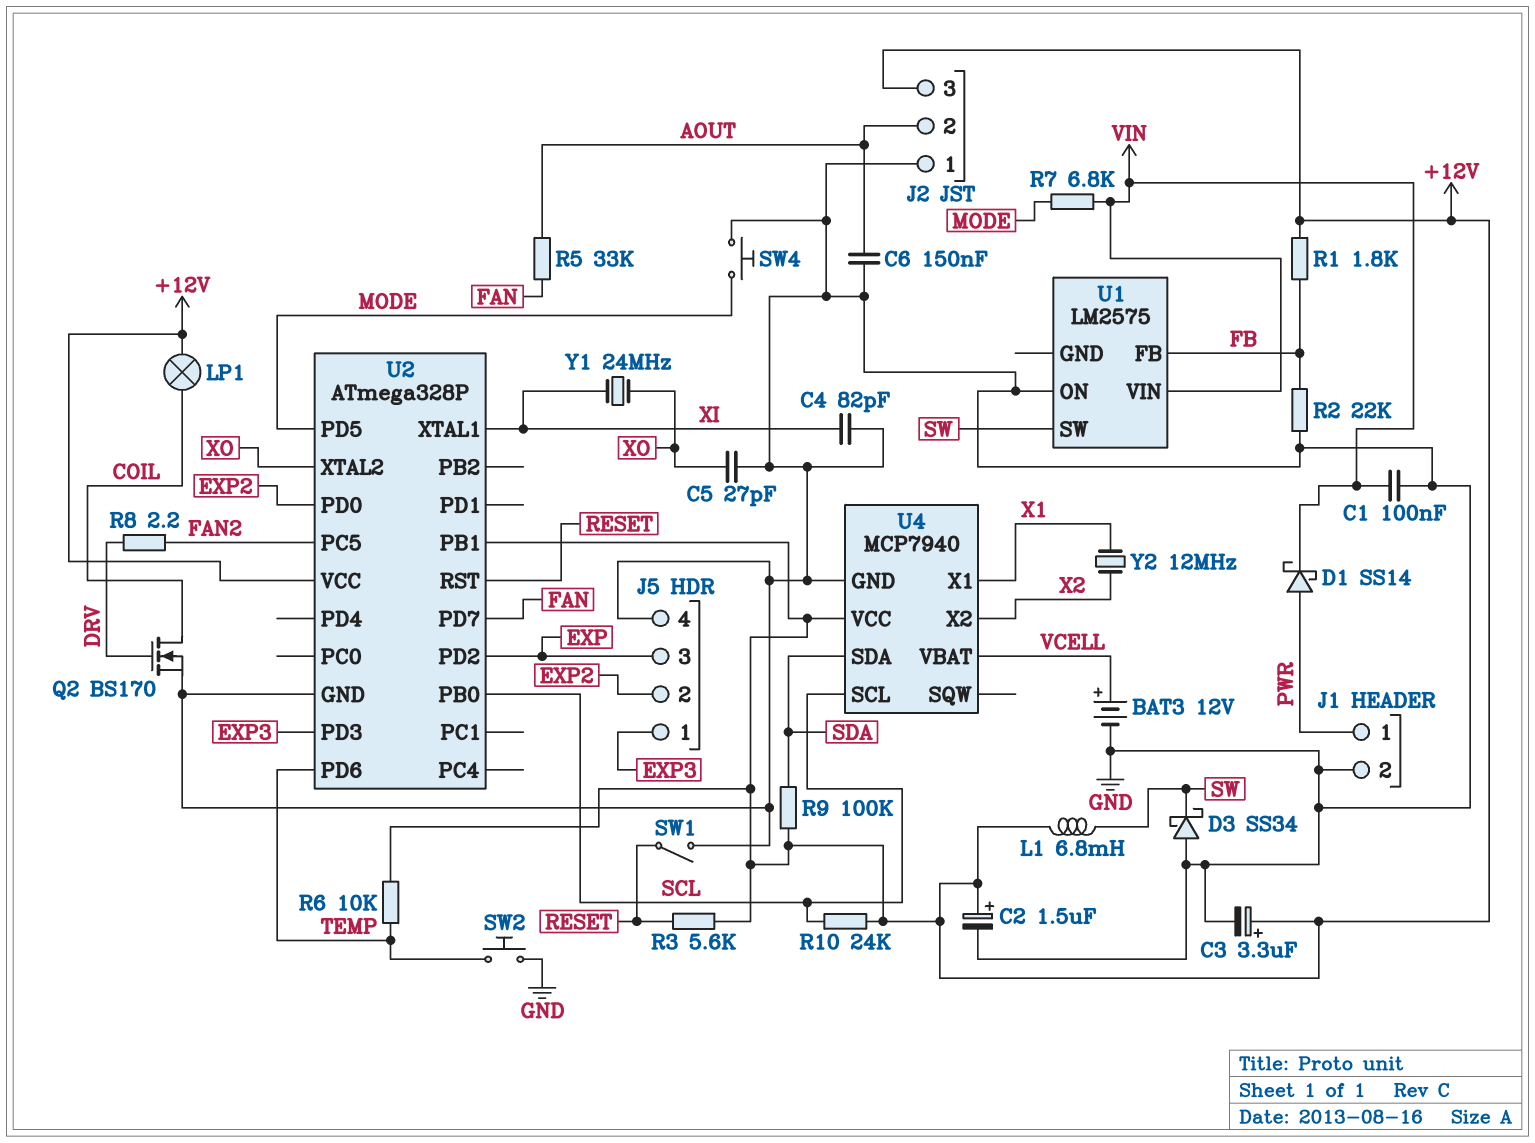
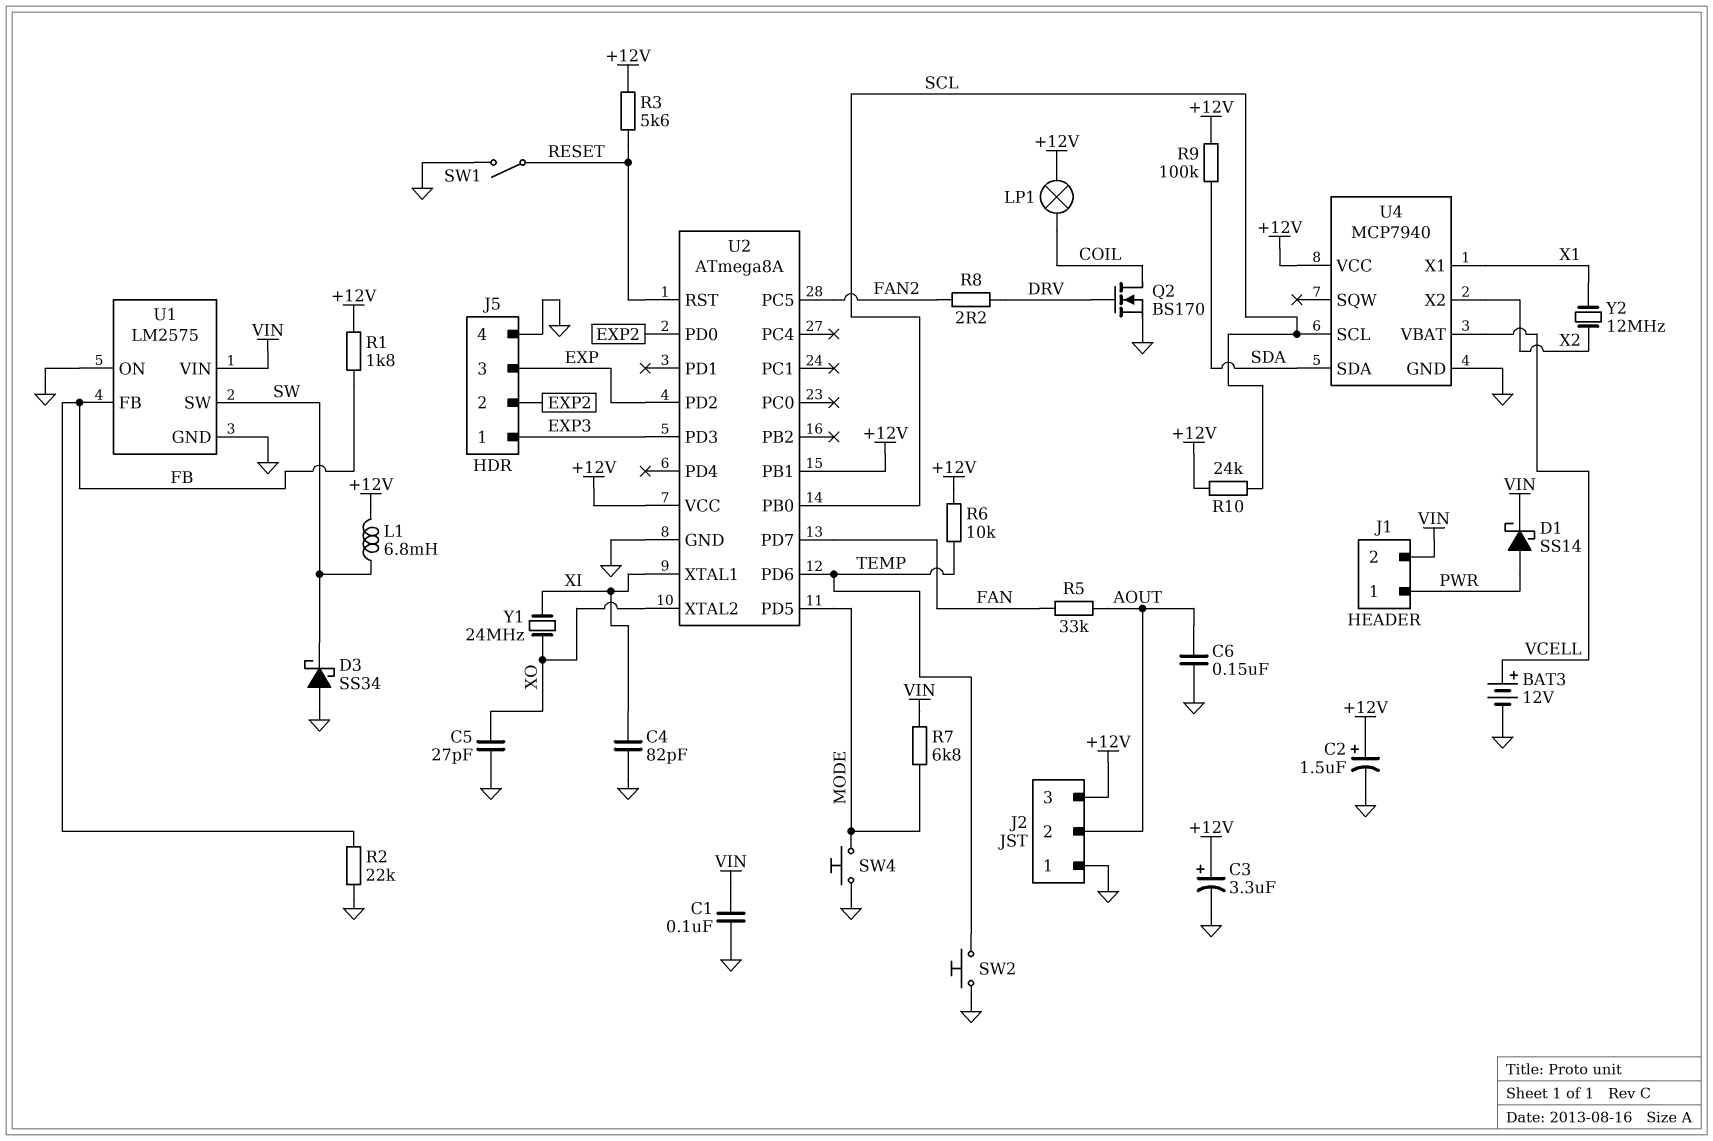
J1 pin 2: GND -> VIN
U1 pin GND: none -> GND
U2: ATmega328P -> ATmega8A

